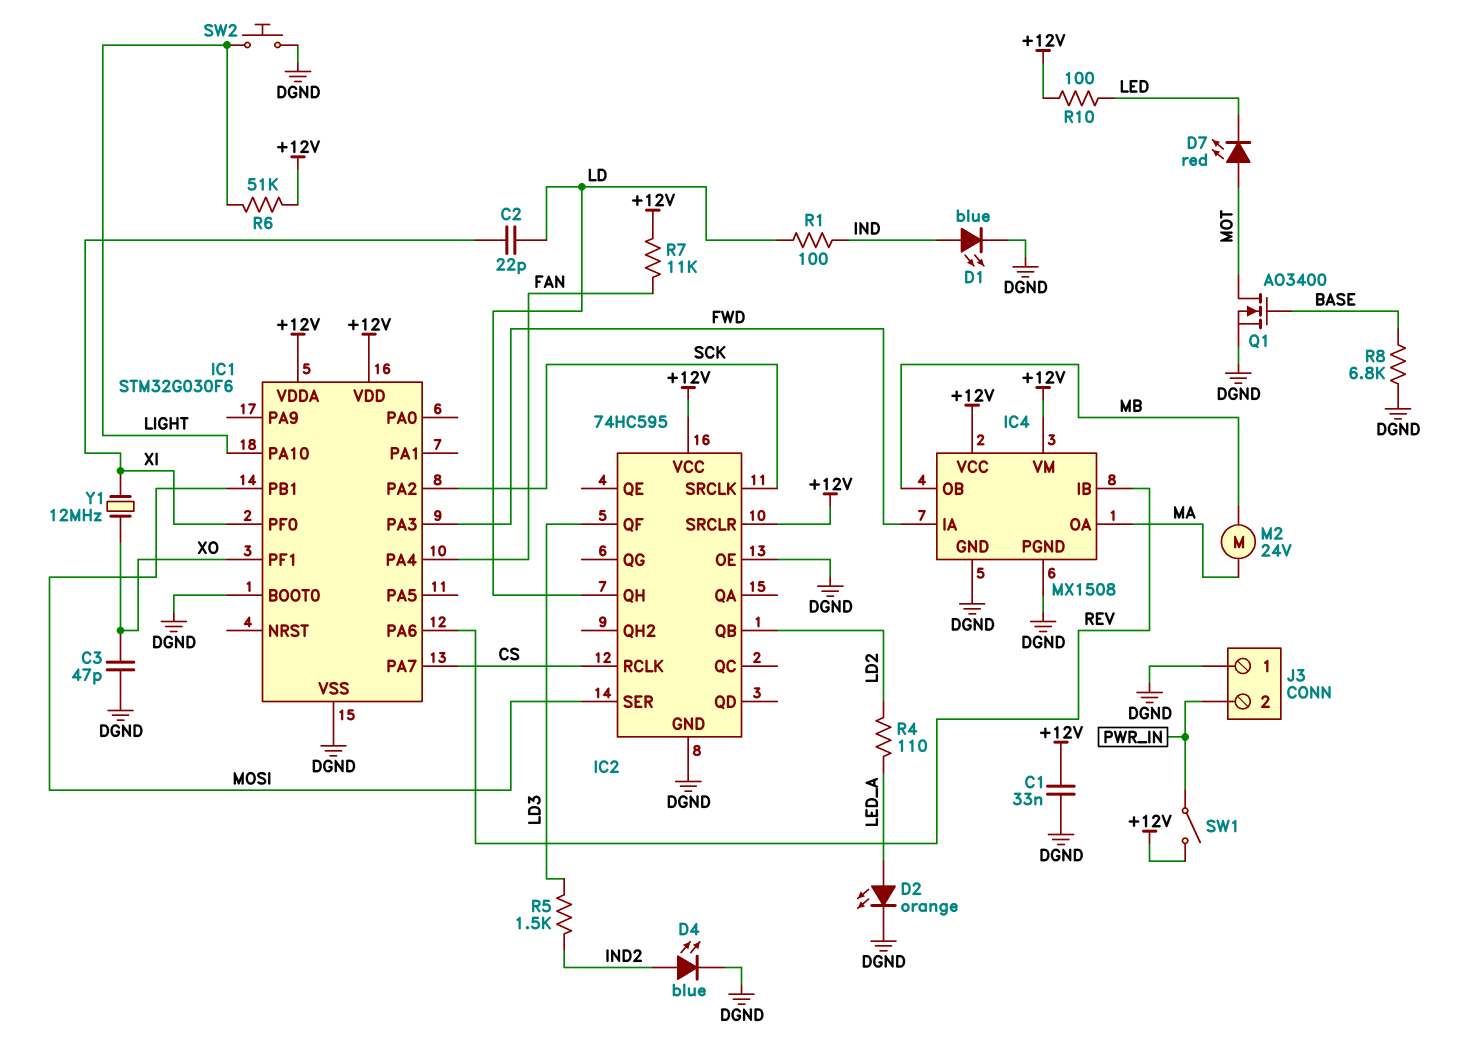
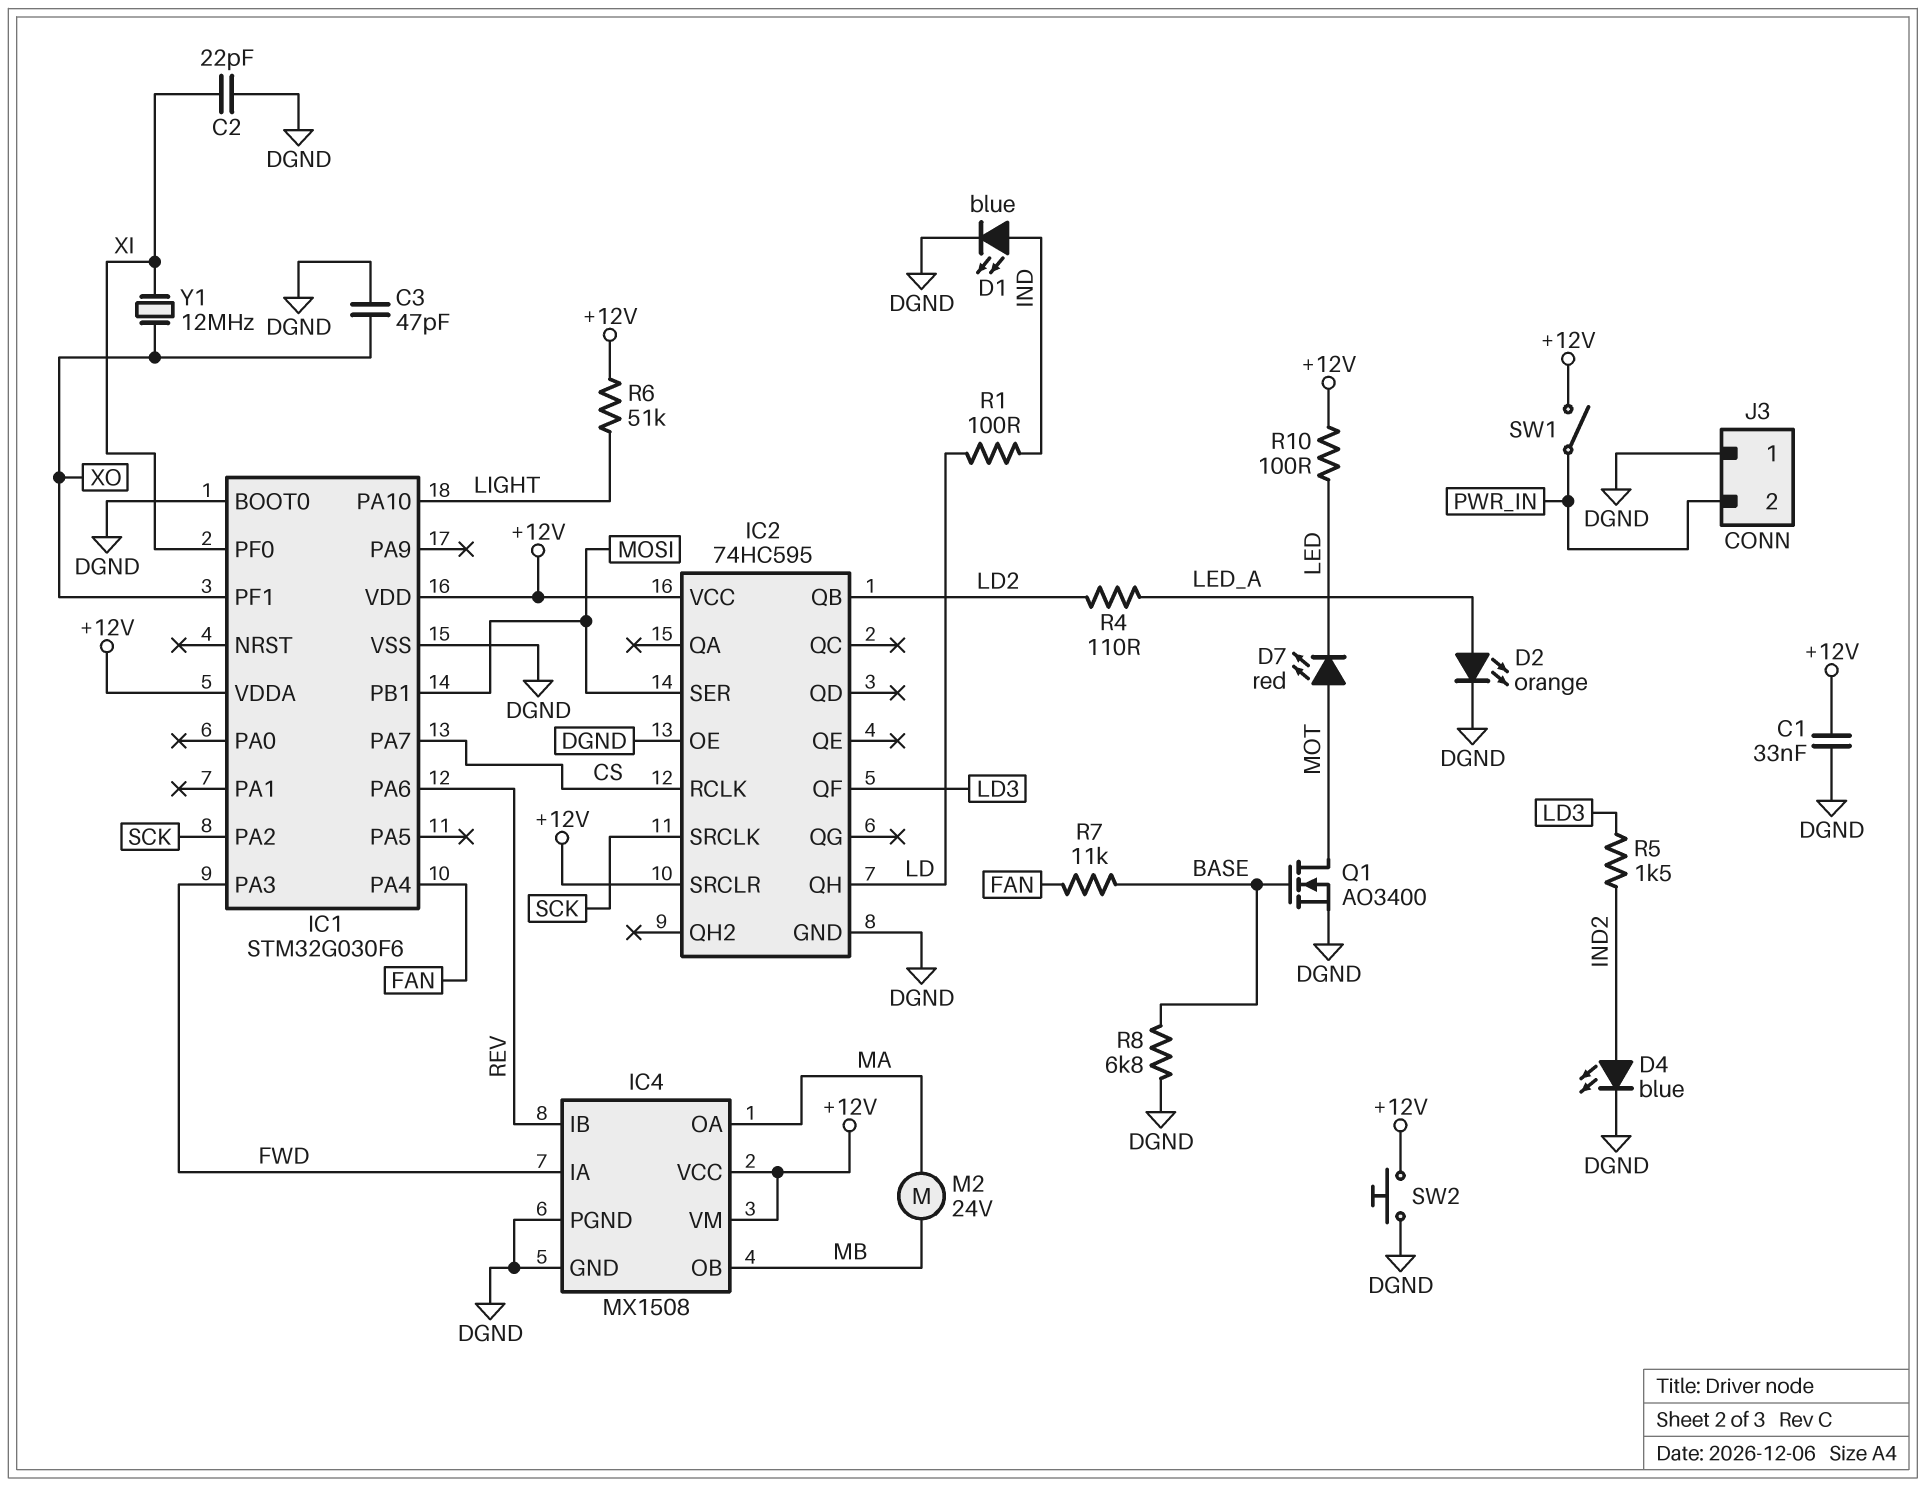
C2: 22pF (LD, XI) -> 22pF (DGND, XI)
R7: 11k (+12V, FAN) -> 11k (BASE, FAN)
SW2: button (DGND, LIGHT) -> button (+12V, DGND)

